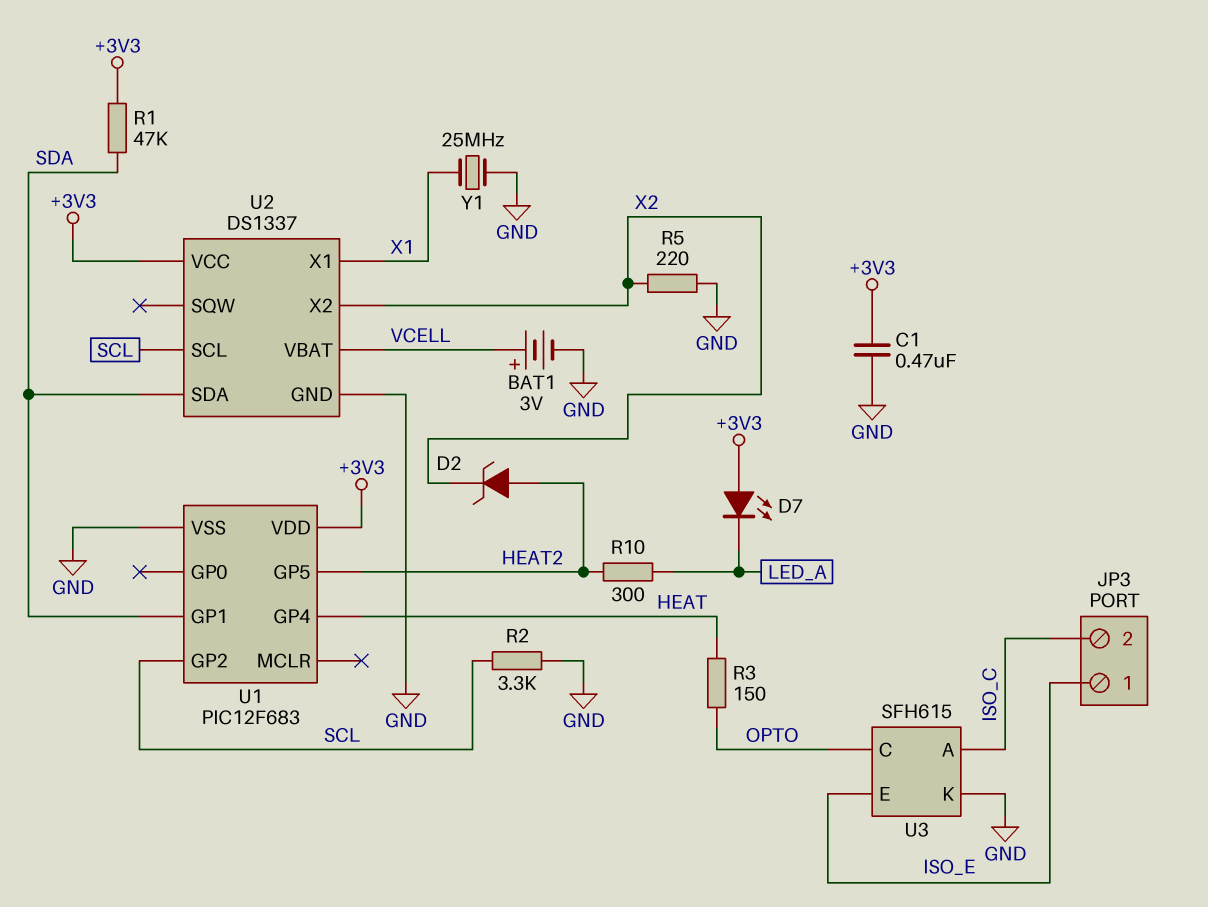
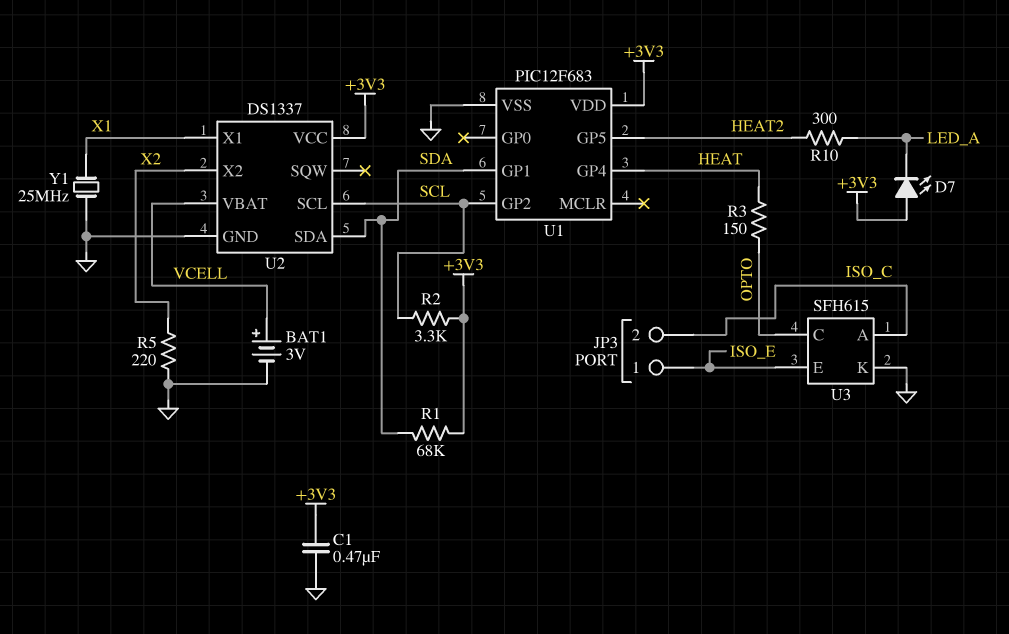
D2: zener (A HEAT2, K X2) -> none
R1: 47k (+3V3, SDA) -> 68k (+3V3, SDA)
R2: 3.3k (GND, SCL) -> 3.3k (+3V3, SCL)

